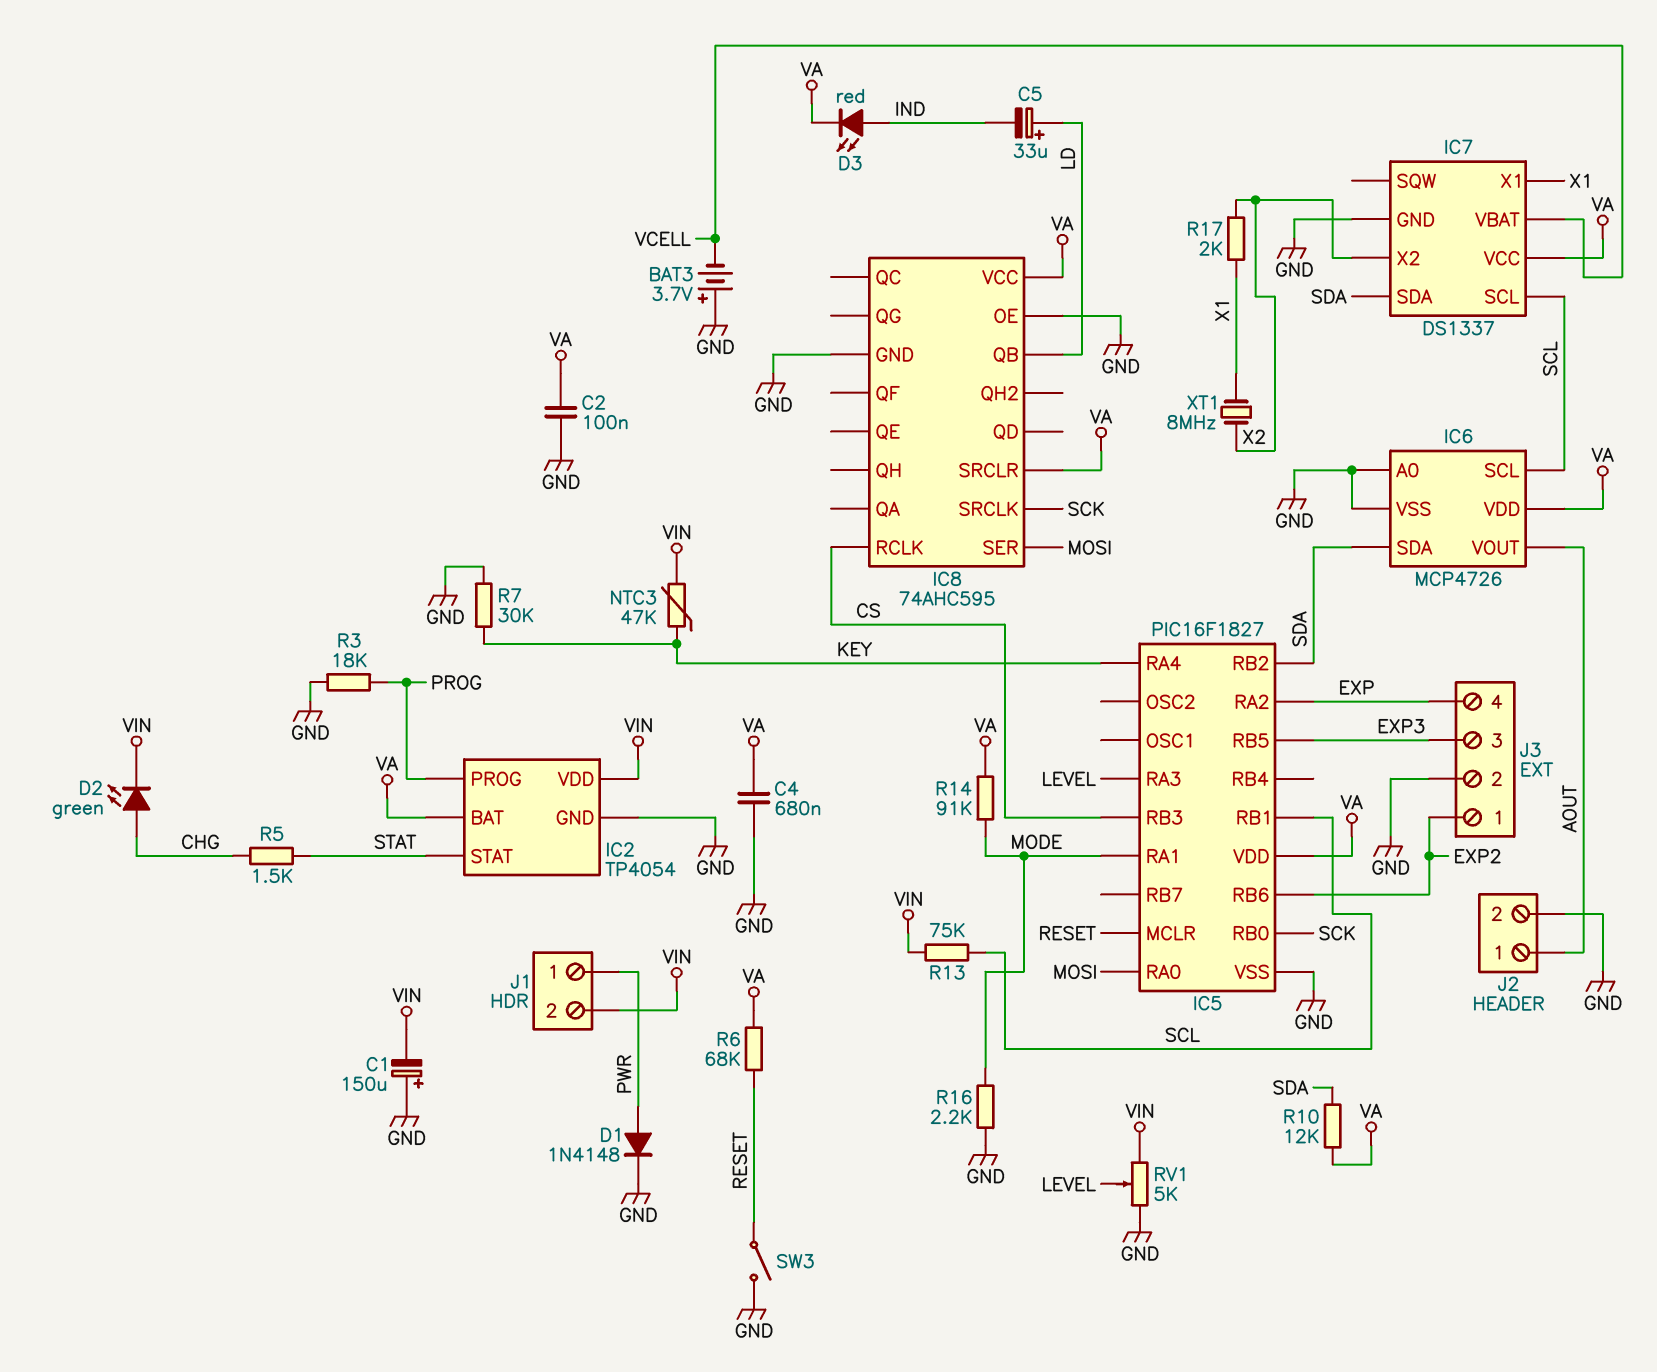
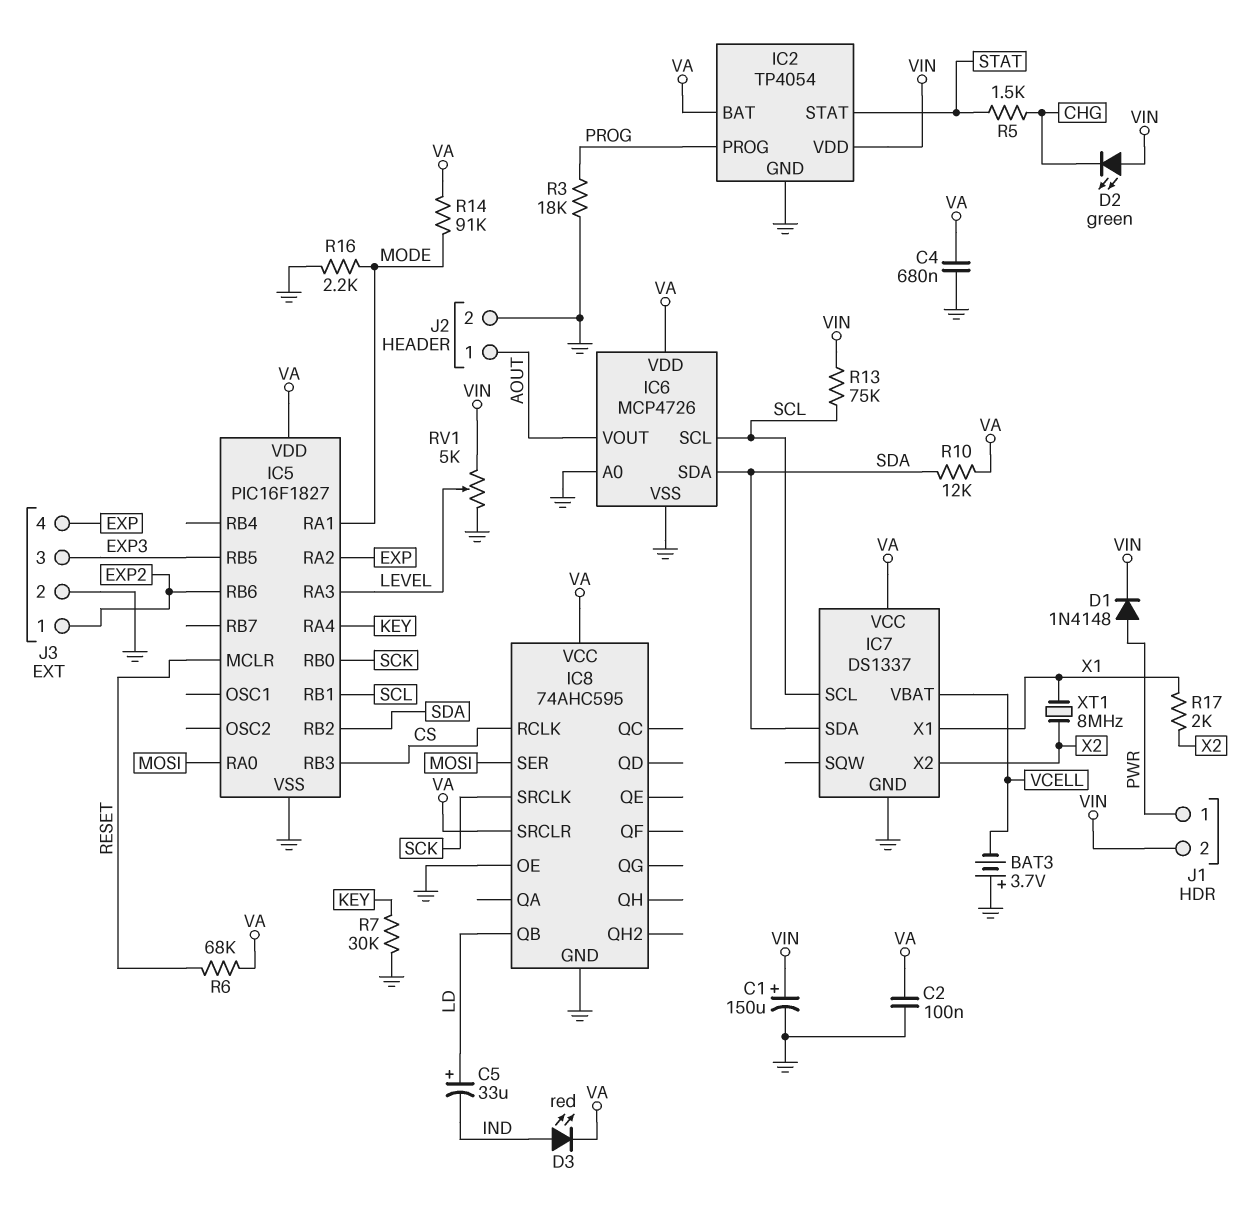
C1: 150uF (plus GND, minus VIN) -> 150uF (plus VIN, minus GND)
D1: diode 1N4148 (A PWR, K GND) -> diode 1N4148 (A PWR, K VIN)
D2: LED green (A CHG, K VIN) -> LED green (A VIN, K CHG)
NTC3: 47k (KEY, VIN) -> none
SW3: switch (GND, RESET) -> none

